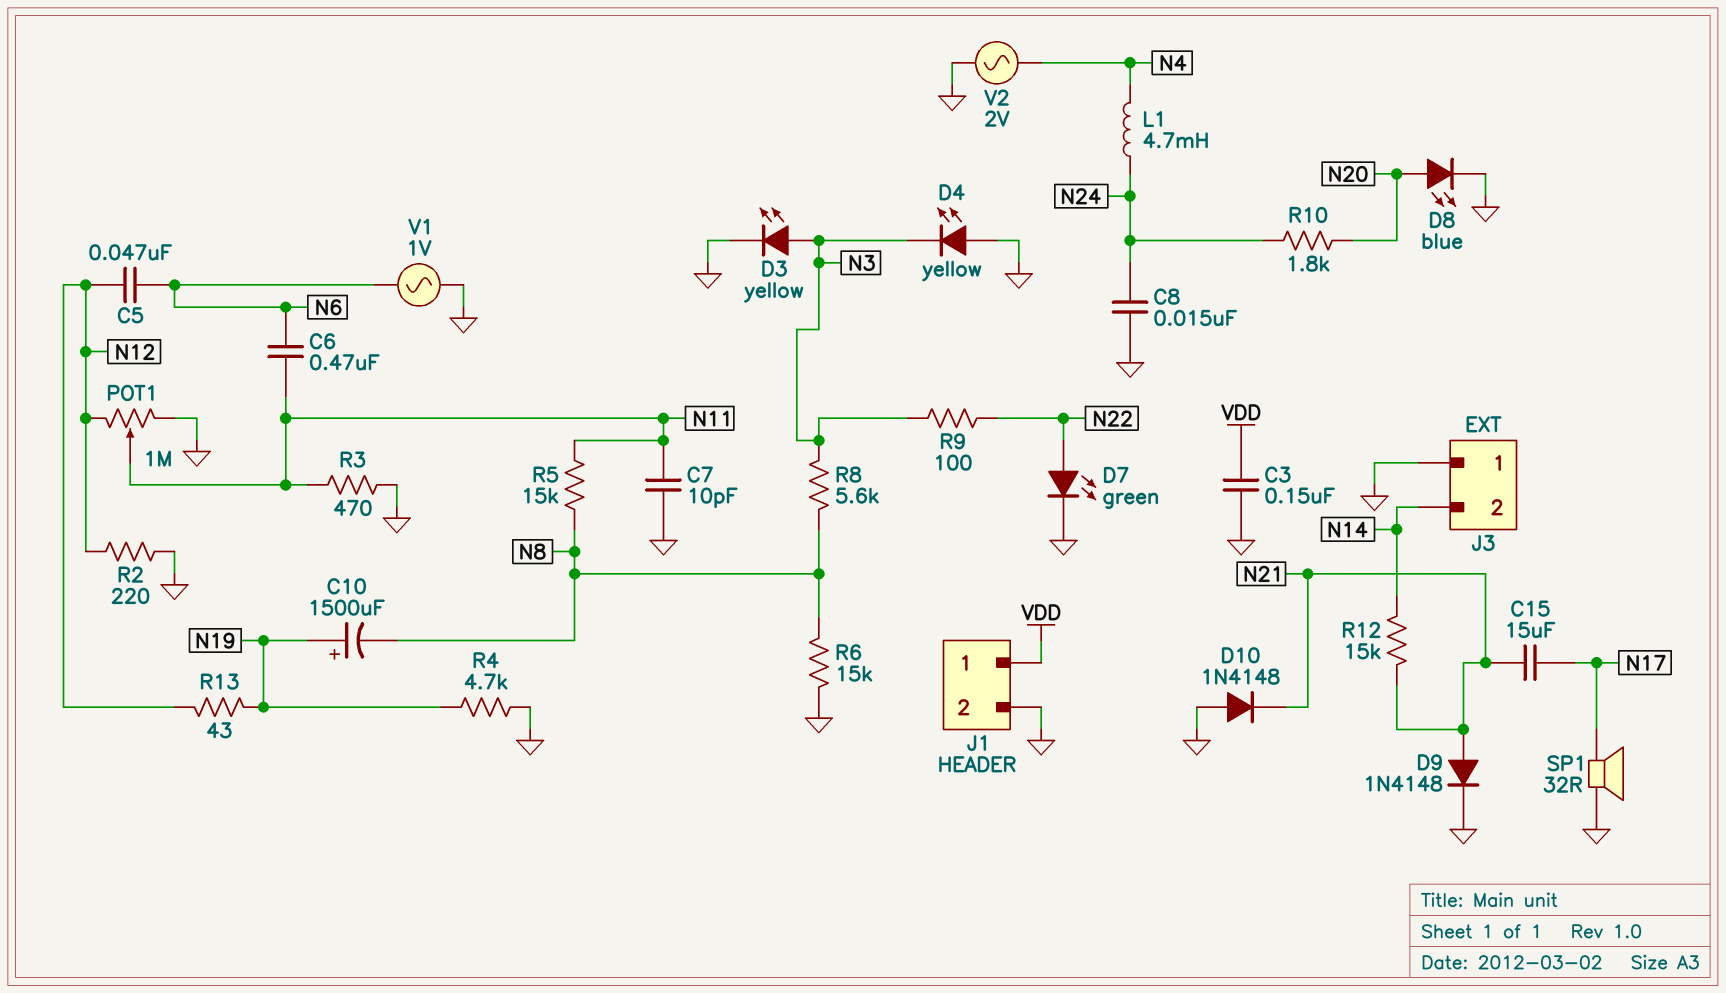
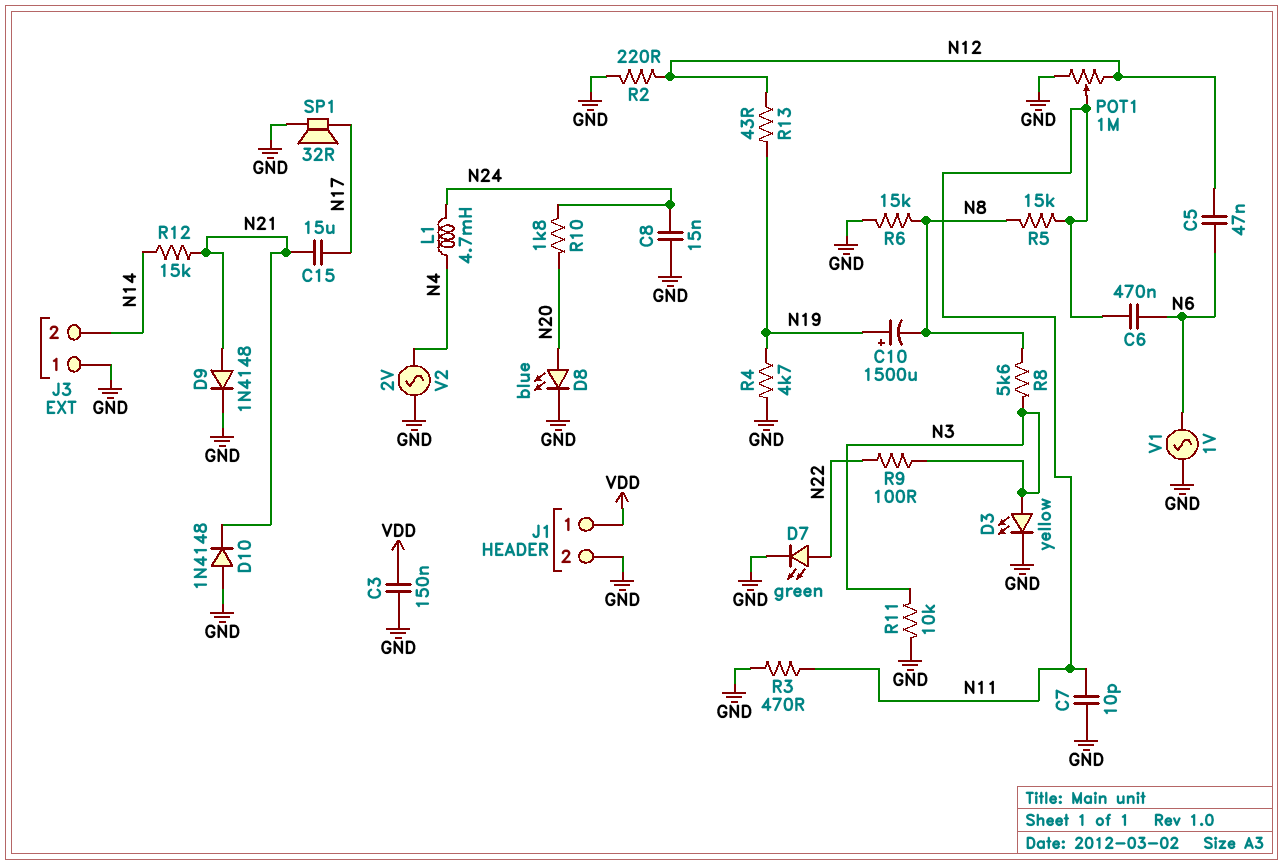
D4: LED yellow (A GND, K N3) -> none
R11: none -> 10k (GND, N3)

